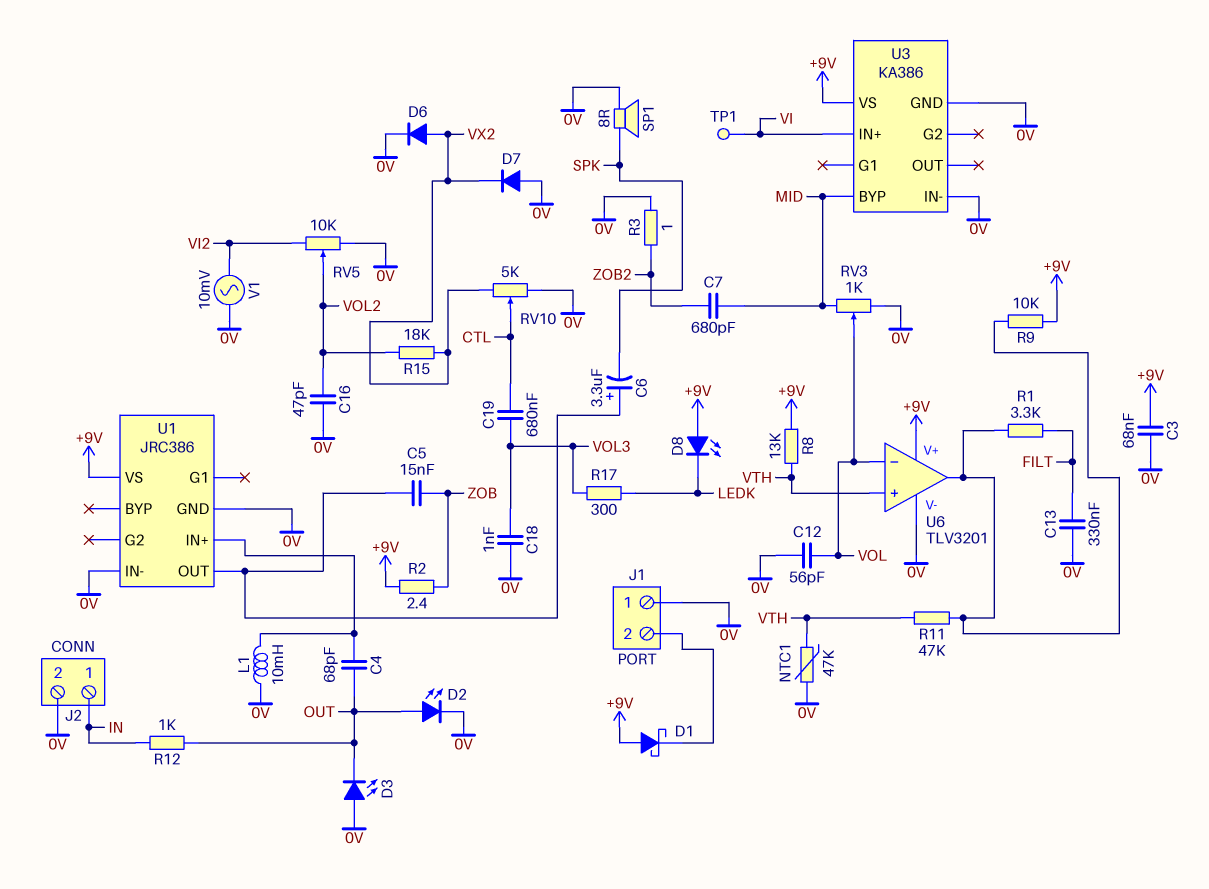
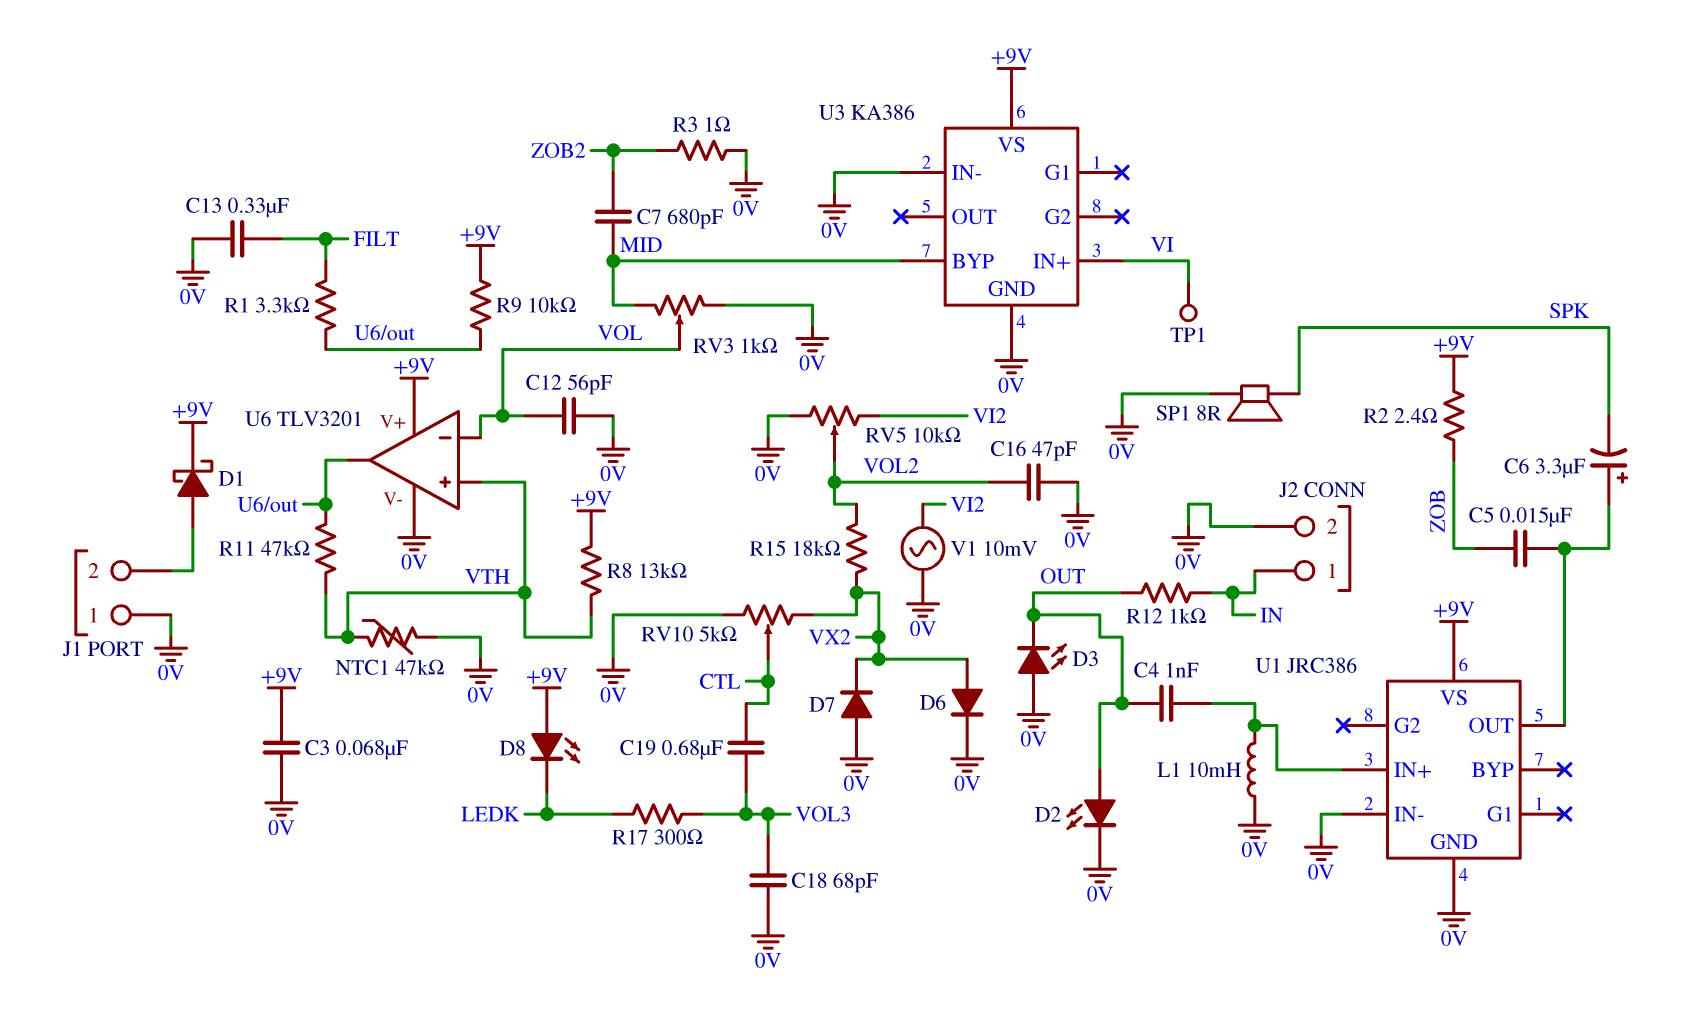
C4: 68pF (OUT, U1/IN+) -> 1nF (OUT, U1/IN+)
C18: 1nF (0V, VOL3) -> 68pF (0V, VOL3)
D1: schottky (A +9V, K J1/2) -> schottky (A J1/2, K +9V)

